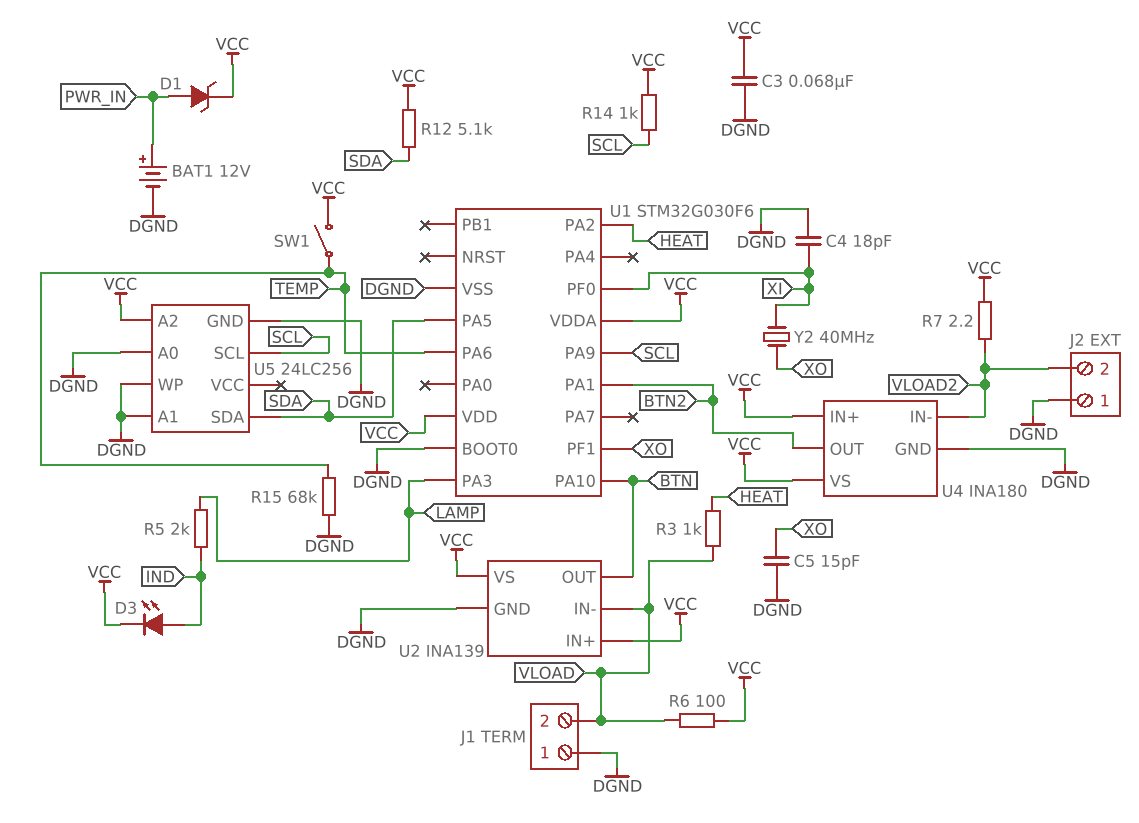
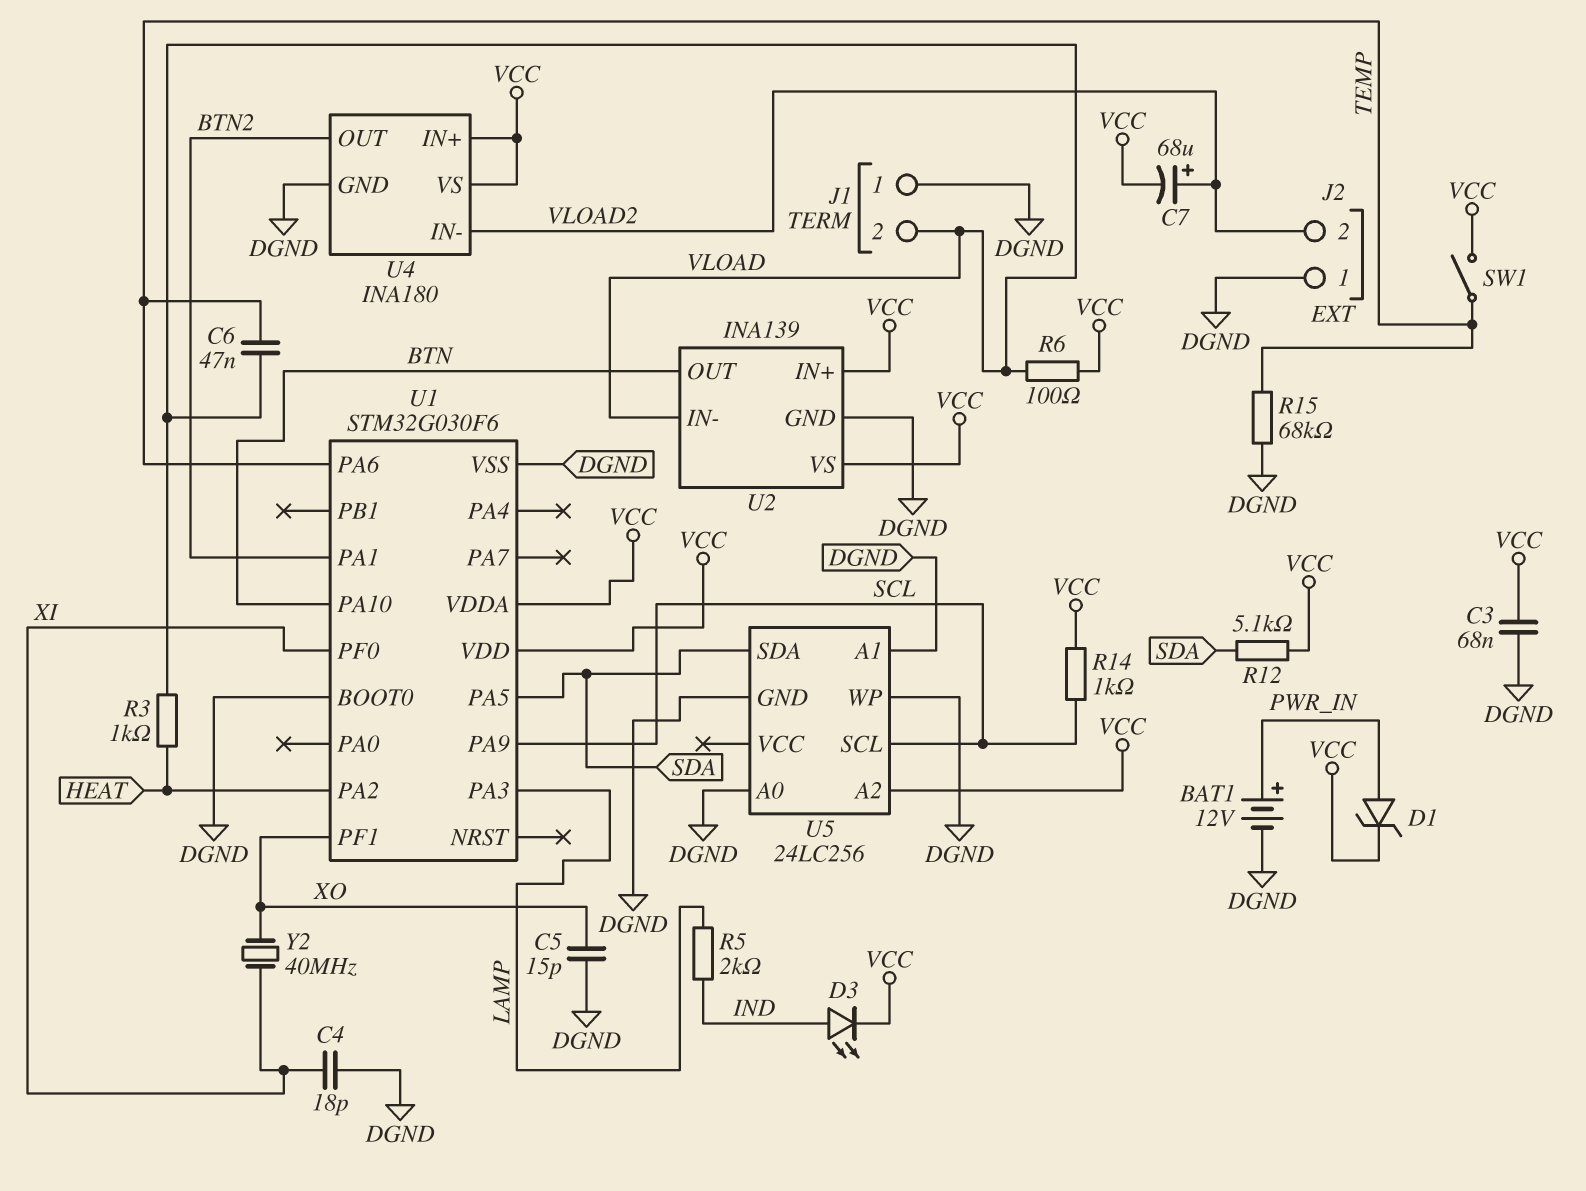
C6: none -> 47nF (TEMP, VLOAD)
C7: none -> 68uF (plus VLOAD2, minus VCC)
R7: 2.2 (VCC, VLOAD2) -> none

